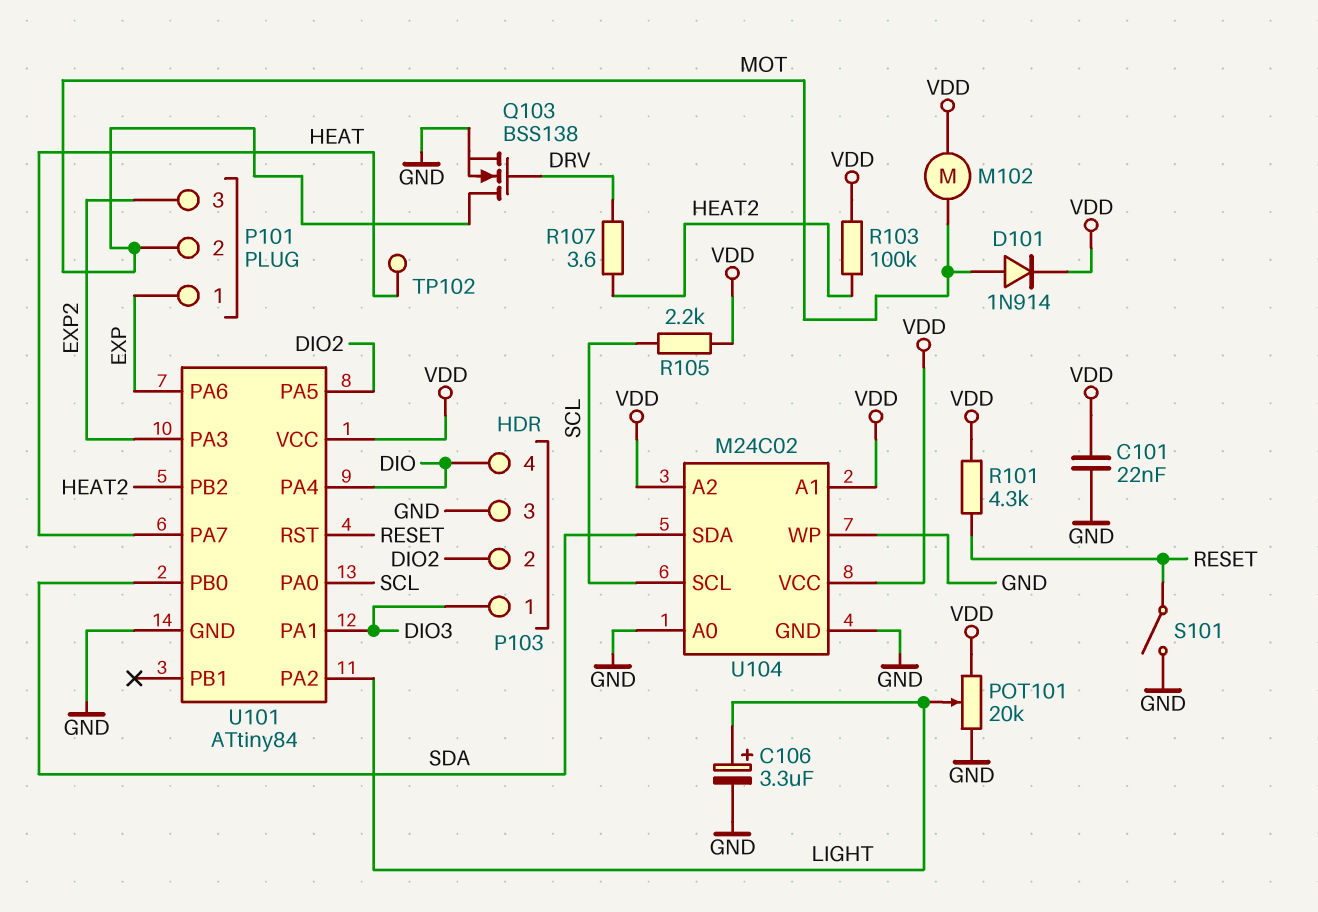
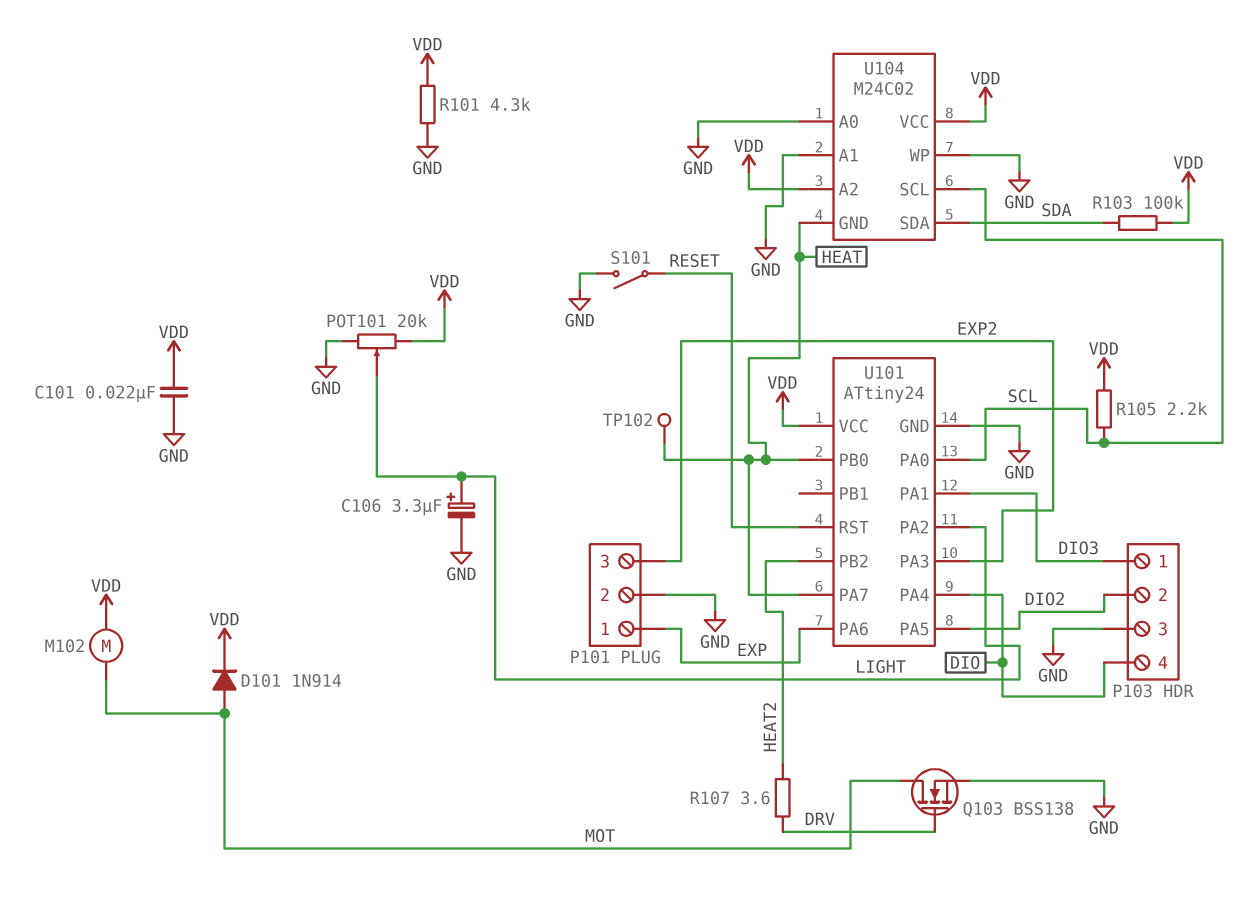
P101 pin 2: MOT -> GND
R101: 4.3k (RESET, VDD) -> 4.3k (GND, VDD)
R103: 100k (HEAT2, VDD) -> 100k (SDA, VDD)
U101: ATtiny84 -> ATtiny24
U101 pin PB0: SDA -> HEAT
U104 pin A1: VDD -> GND
U104 pin GND: GND -> HEAT

